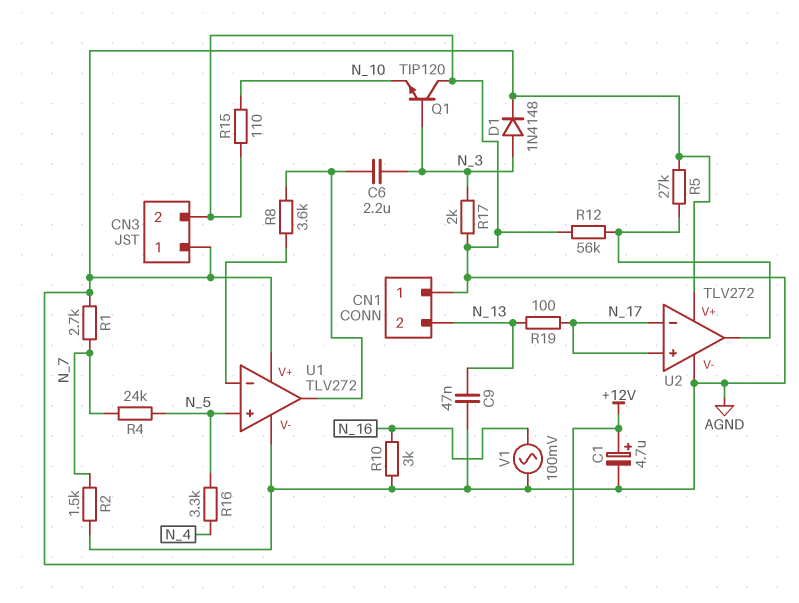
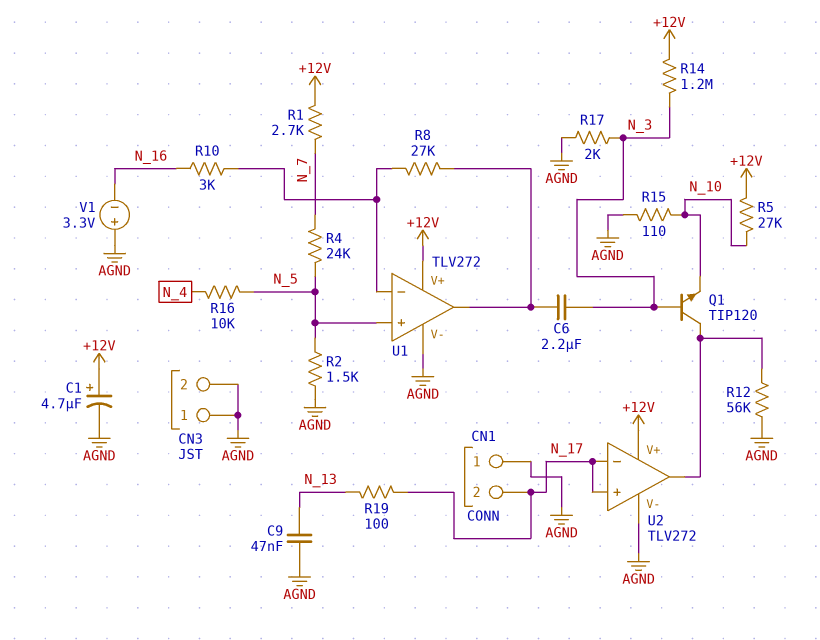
CN1 pin 2: N_13 -> N_17
CN3 pin 1: +12V -> AGND
D1: diode 1N4148 (A N_3, K +12V) -> none
Q1: NPN TIP120 (B N_3, C AGND, E N_10) -> NPN TIP120 (B N_3, C U2/out, E N_10)
R2: 1.5k (AGND, N_7) -> 1.5k (AGND, N_5)
R5: 27k (+12V, U2/out) -> 27k (+12V, N_10)
R8: 3.6k (U1/in-, U1/out) -> 27k (U1/in-, U1/out)
R10: 3k (AGND, N_16) -> 3k (N_16, U1/in-)
R14: none -> 1.2M (+12V, N_3)
R16: 3.3k (N_4, N_5) -> 10k (N_4, N_5)
V1: AC 100mV (AGND, N_16) -> 3.3V (plus AGND, minus N_16)

